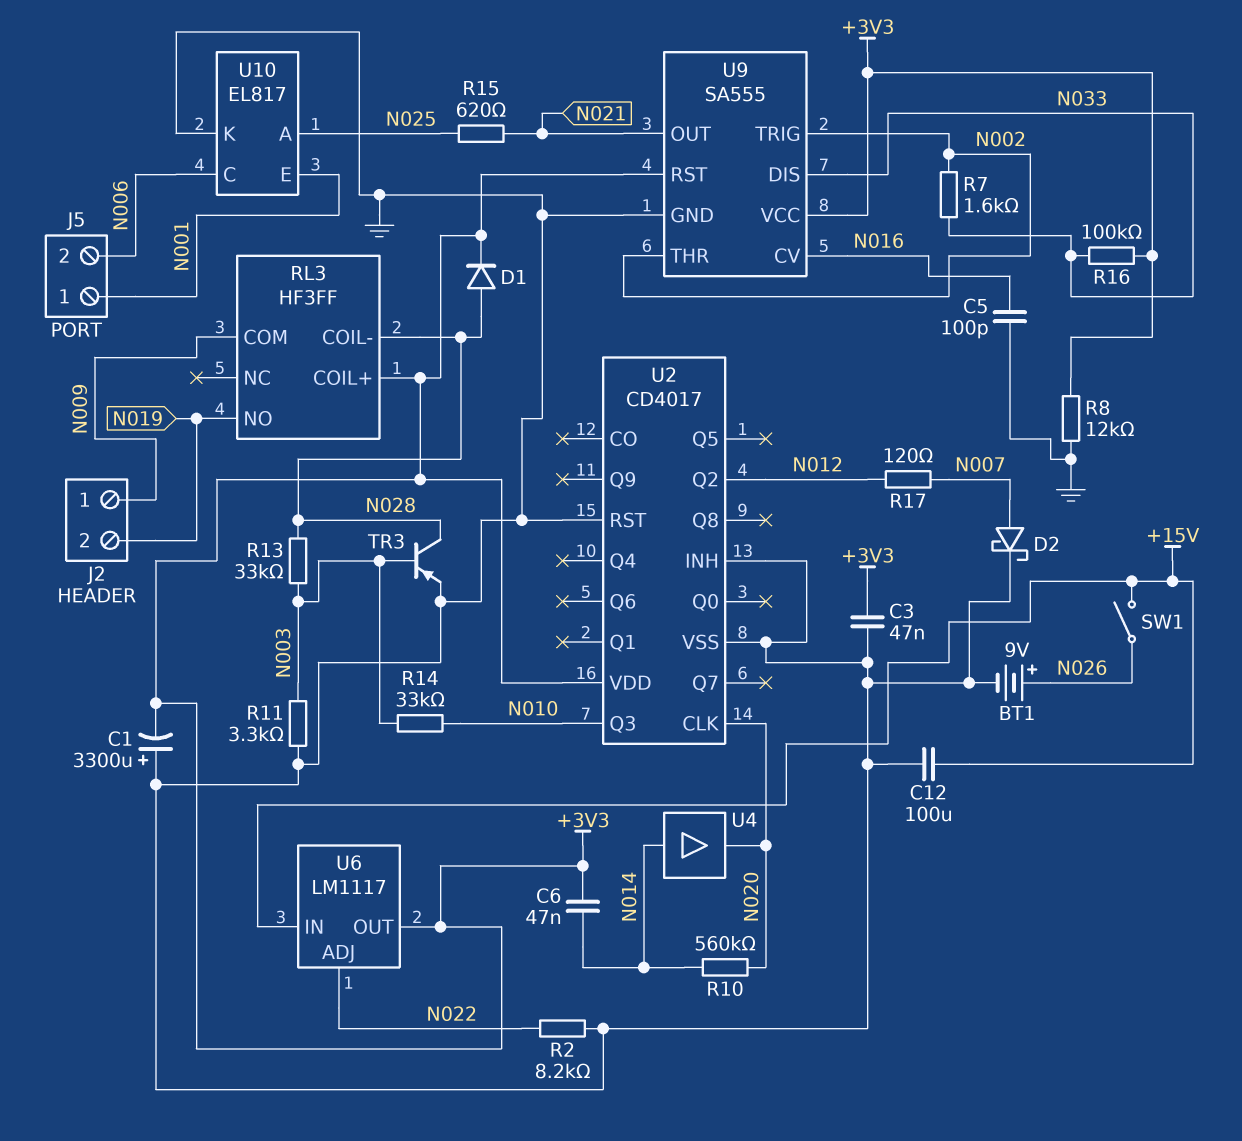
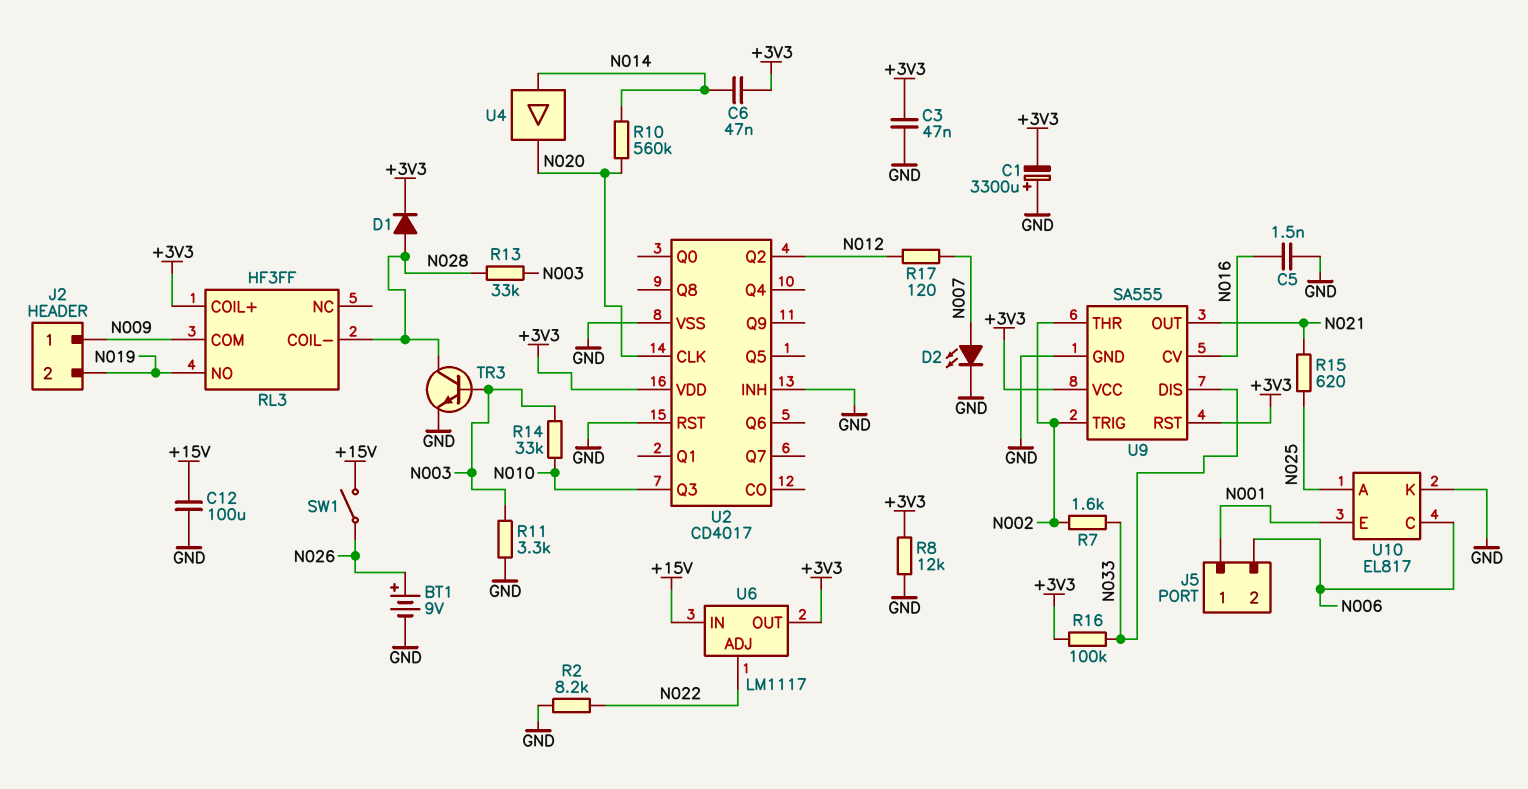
C5: 100pF (GND, N016) -> 1.5nF (GND, N016)
D2: schottky (A N007, K GND) -> LED (A N007, K GND)
TR3: PNP (B N003, C N028, E GND) -> NPN (B N003, C N028, E GND)

